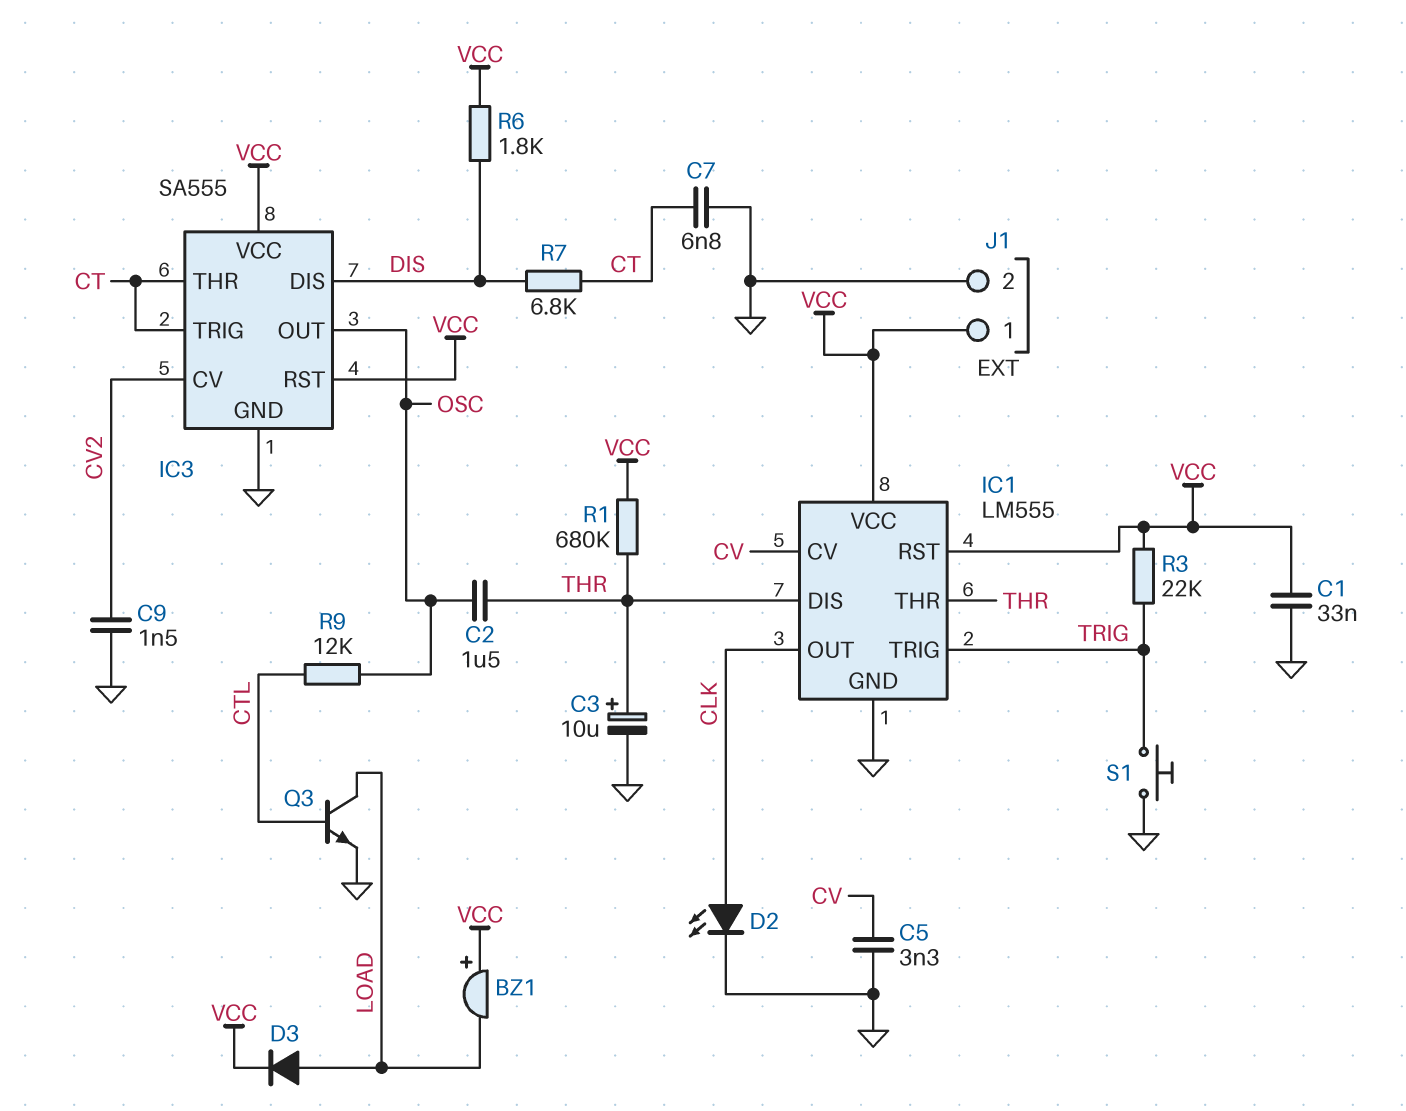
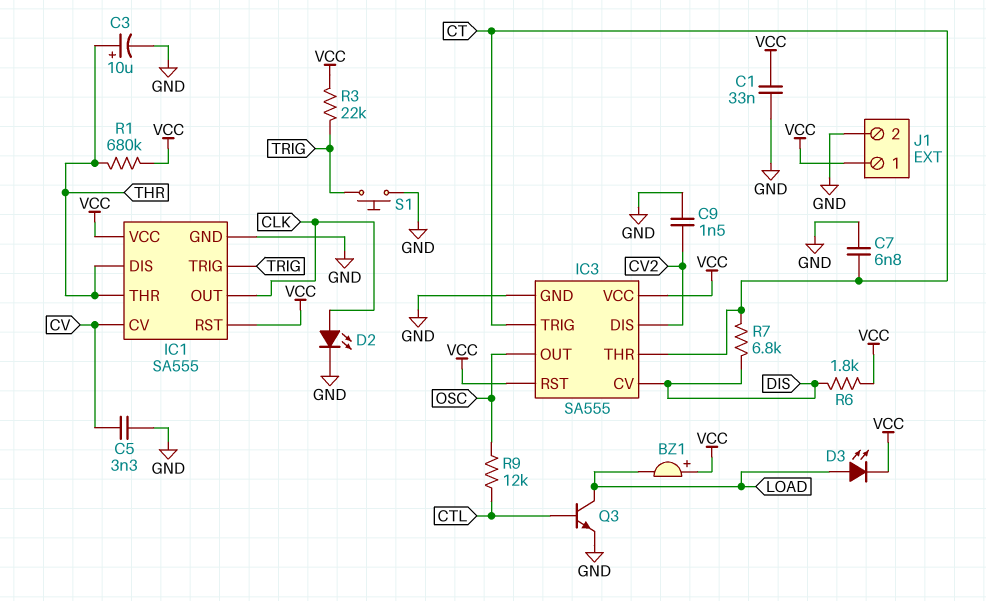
C2: 1.5uF (OSC, THR) -> none
D3: diode (A LOAD, K VCC) -> LED (A LOAD, K VCC)
IC1: LM555 -> SA555
IC3 pin CV: CV2 -> DIS
IC3 pin DIS: DIS -> CV2

